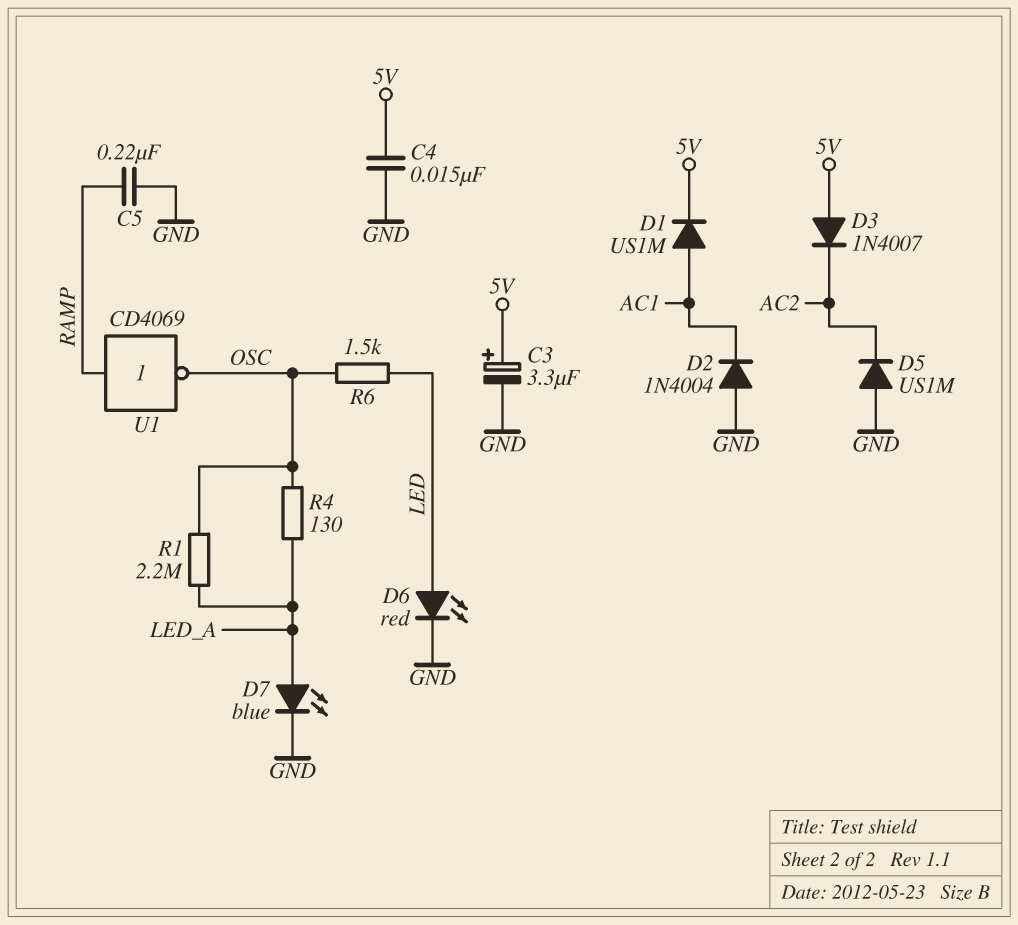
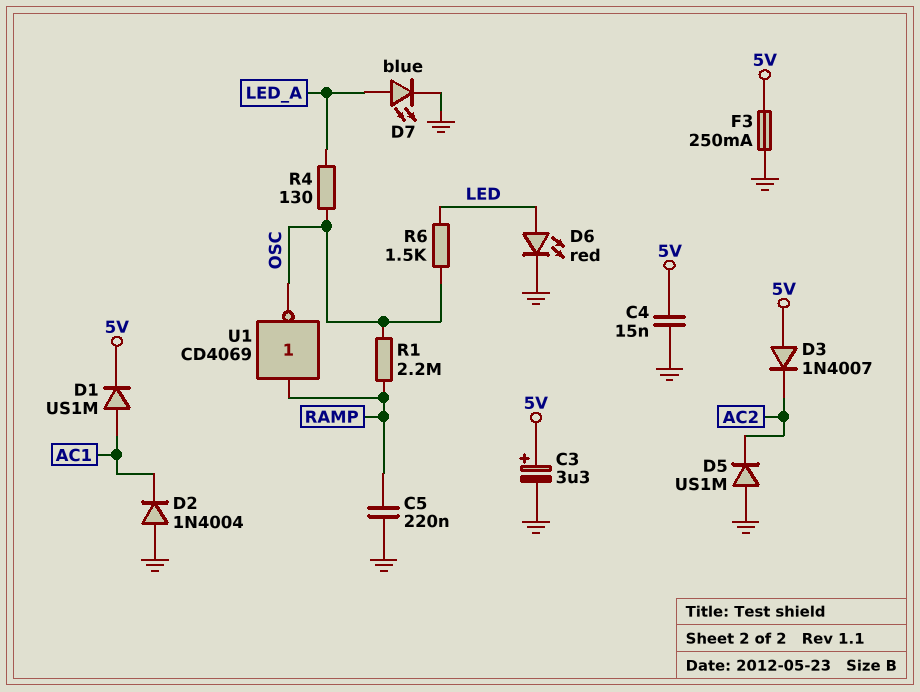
F3: none -> 250mA (5V, GND)
R1: 2.2M (LED_A, OSC) -> 2.2M (OSC, RAMP)

